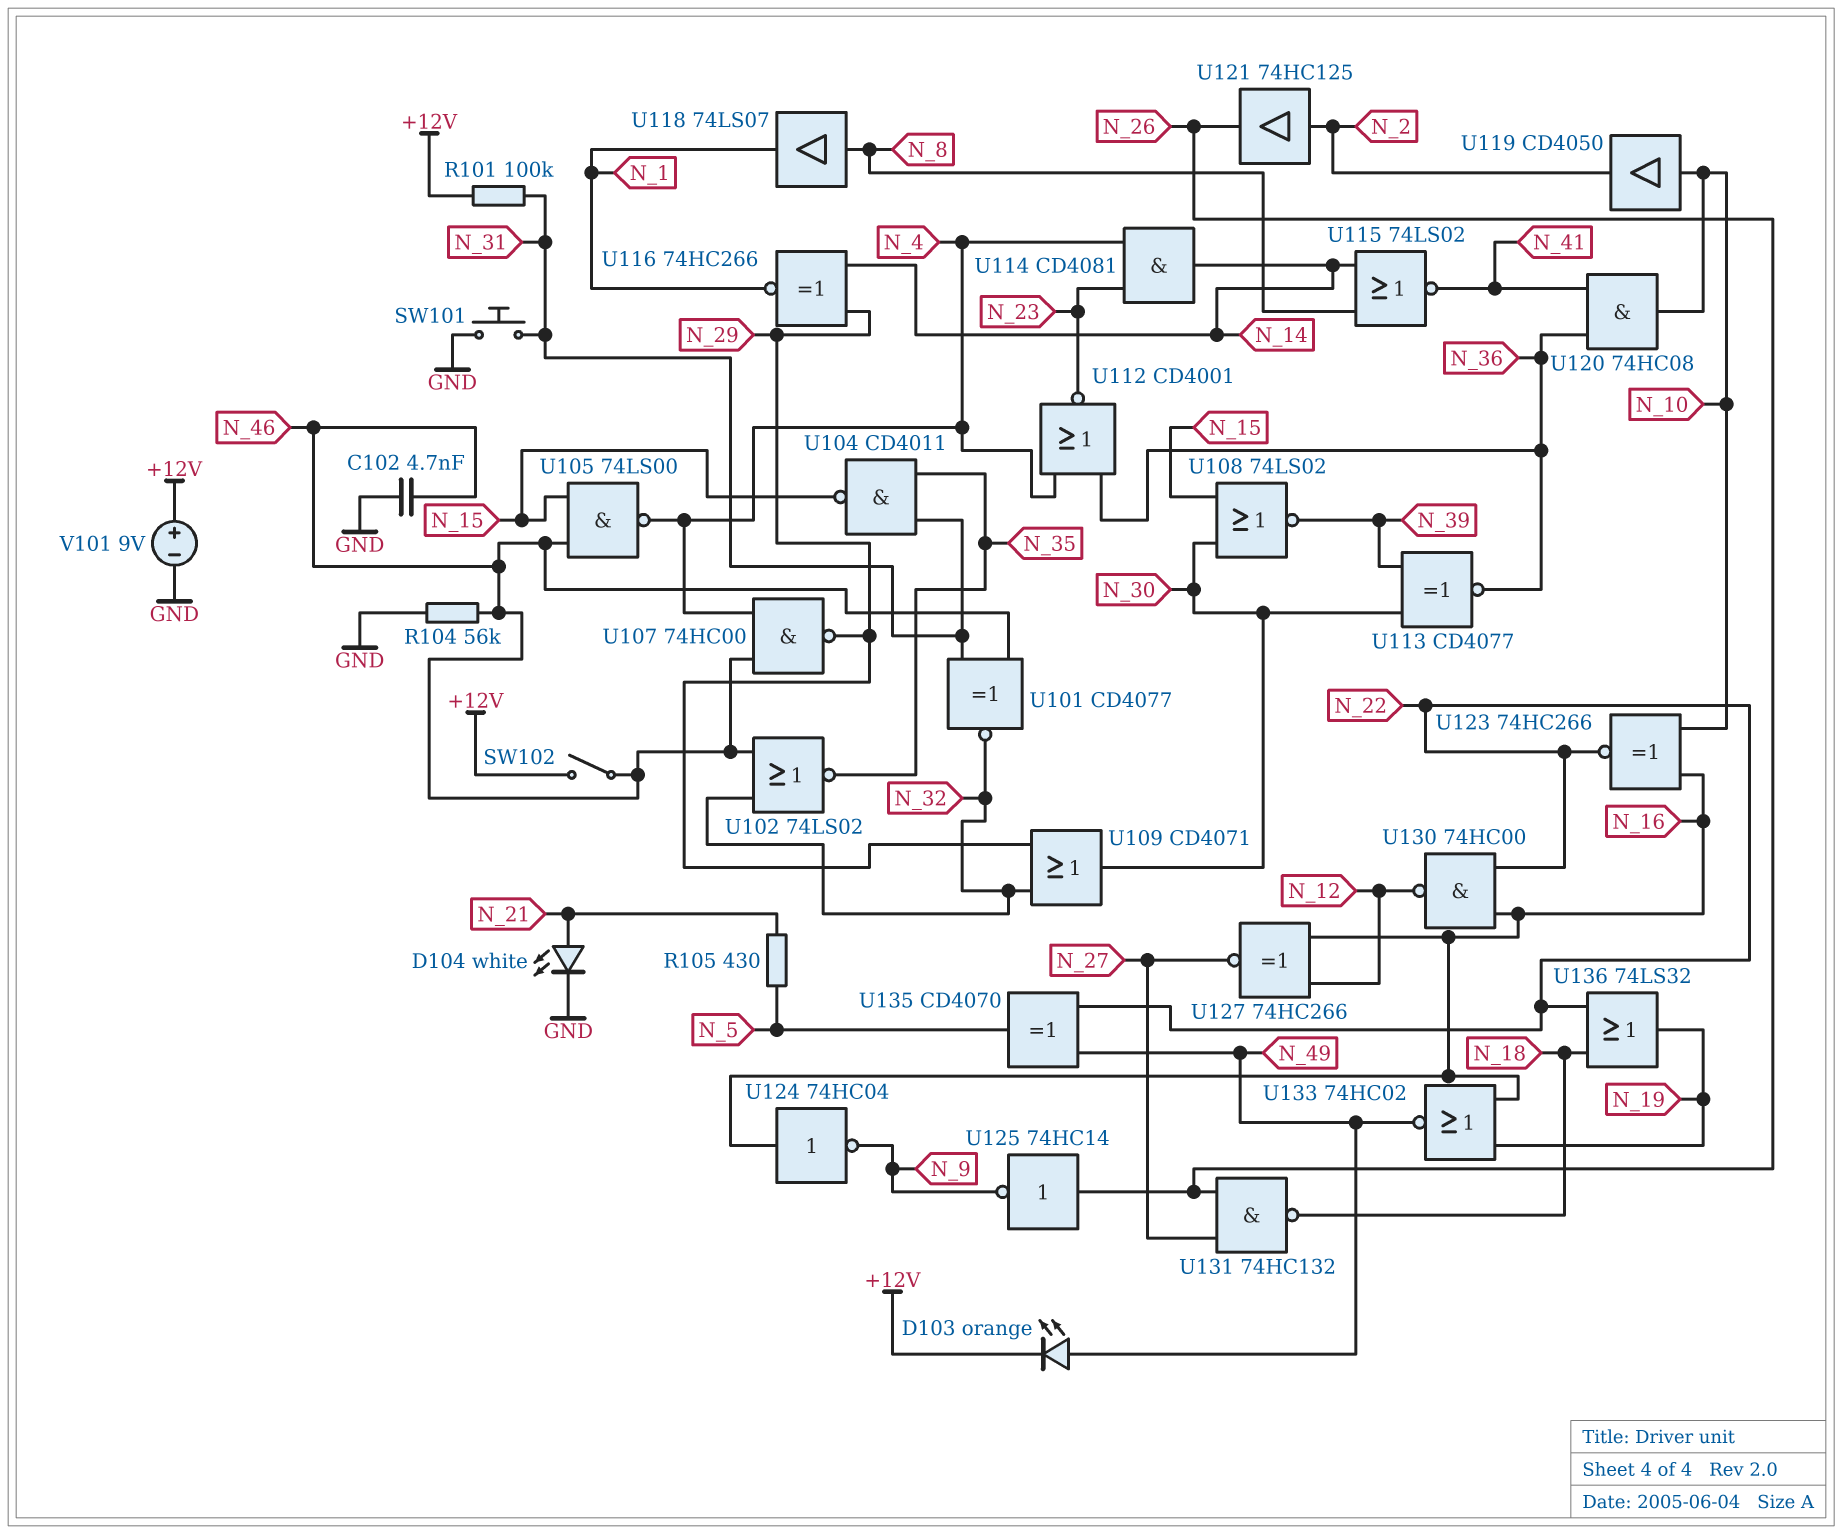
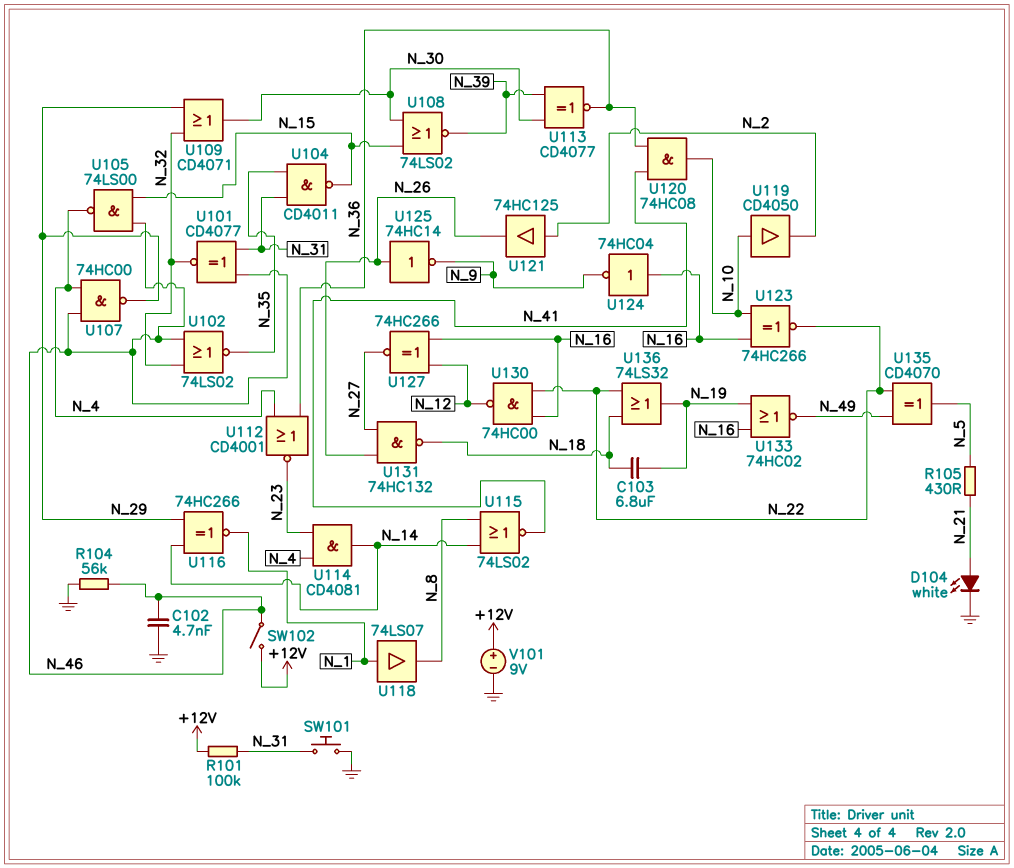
C103: none -> 6.8uF (N_18, N_19)
D103: LED orange (A N_49, K +12V) -> none
U118: buffer 74LS07 (in N_8, out N_1) -> buffer 74LS07 (in N_1, out N_8)

